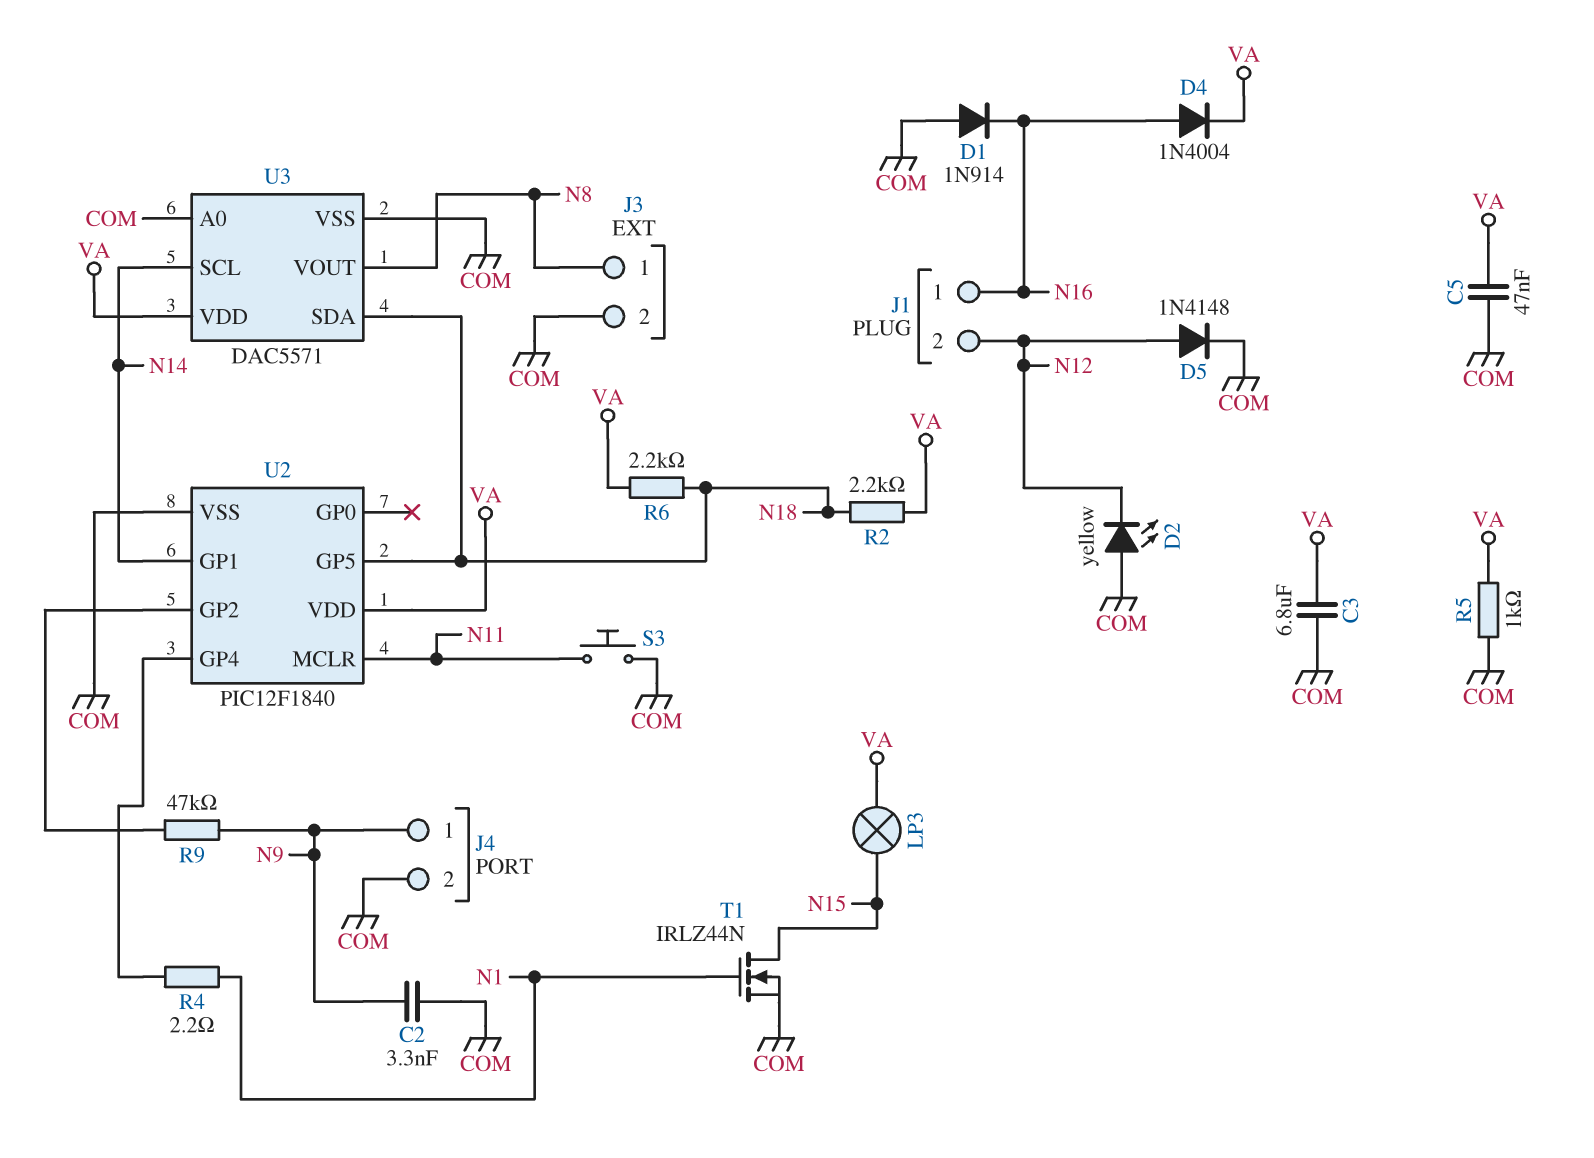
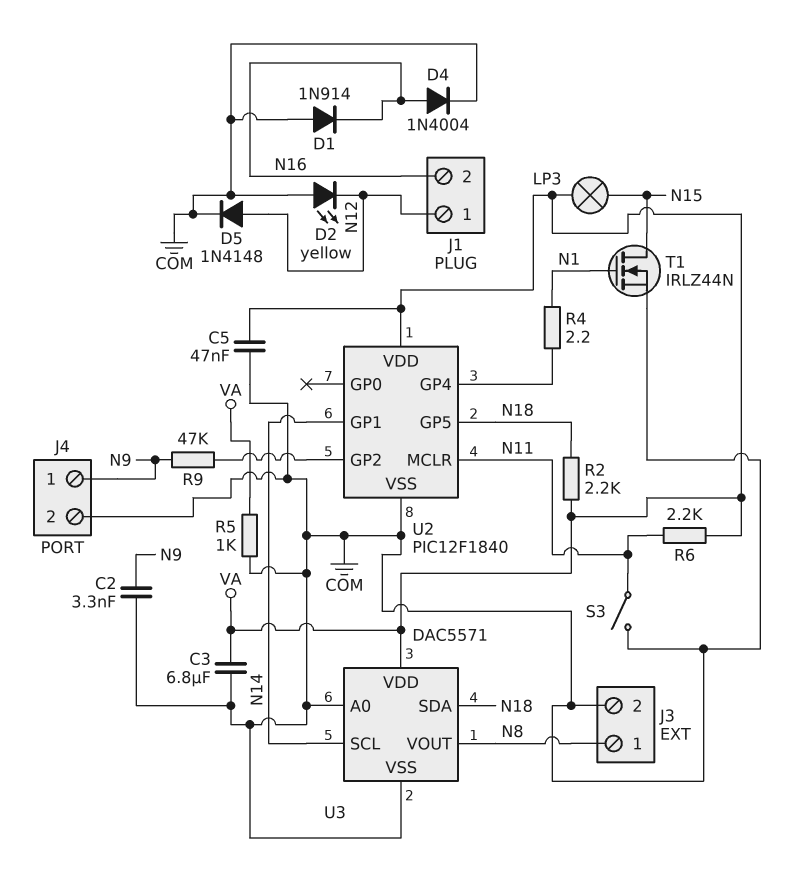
D4: diode 1N4004 (A N16, K VA) -> diode 1N4004 (A N16, K COM)
J1 pin 1: N16 -> N12
J1 pin 2: N12 -> N16
R6: 2.2k (N18, VA) -> 2.2k (N11, VA)
S3: button (COM, N11) -> switch (COM, N11)

